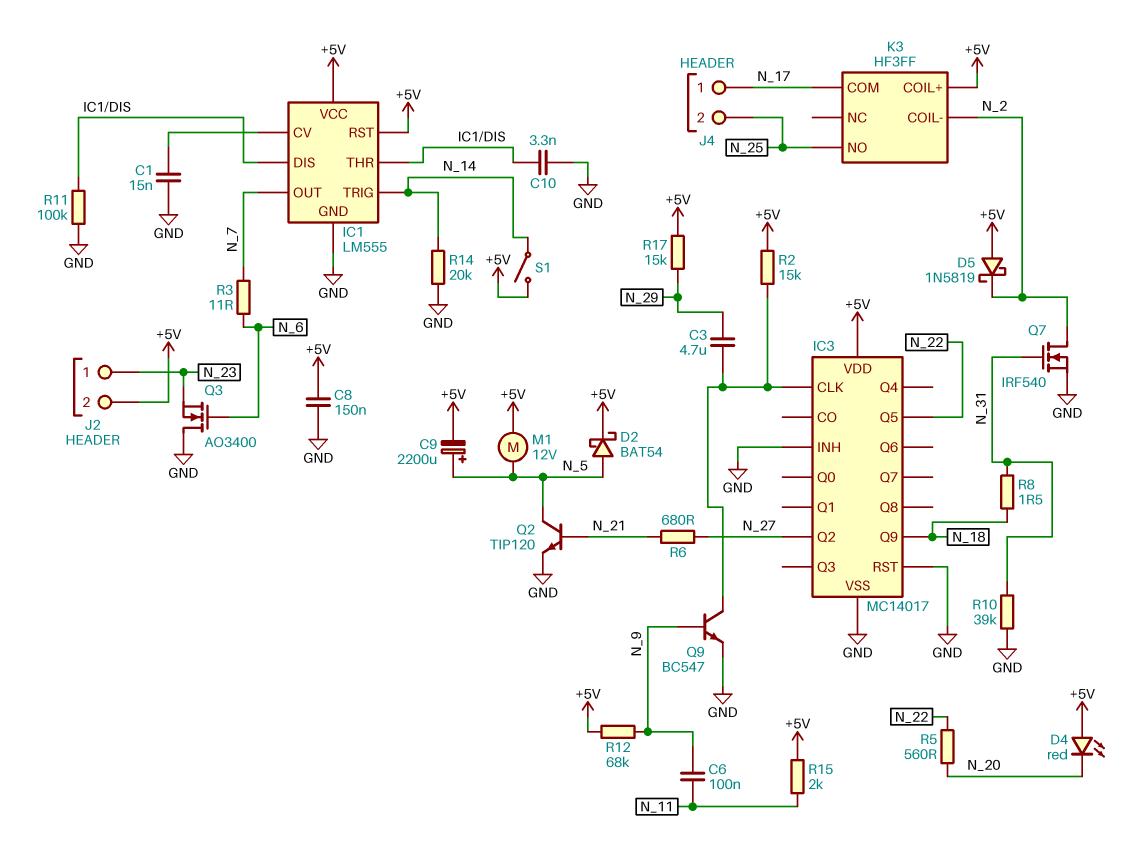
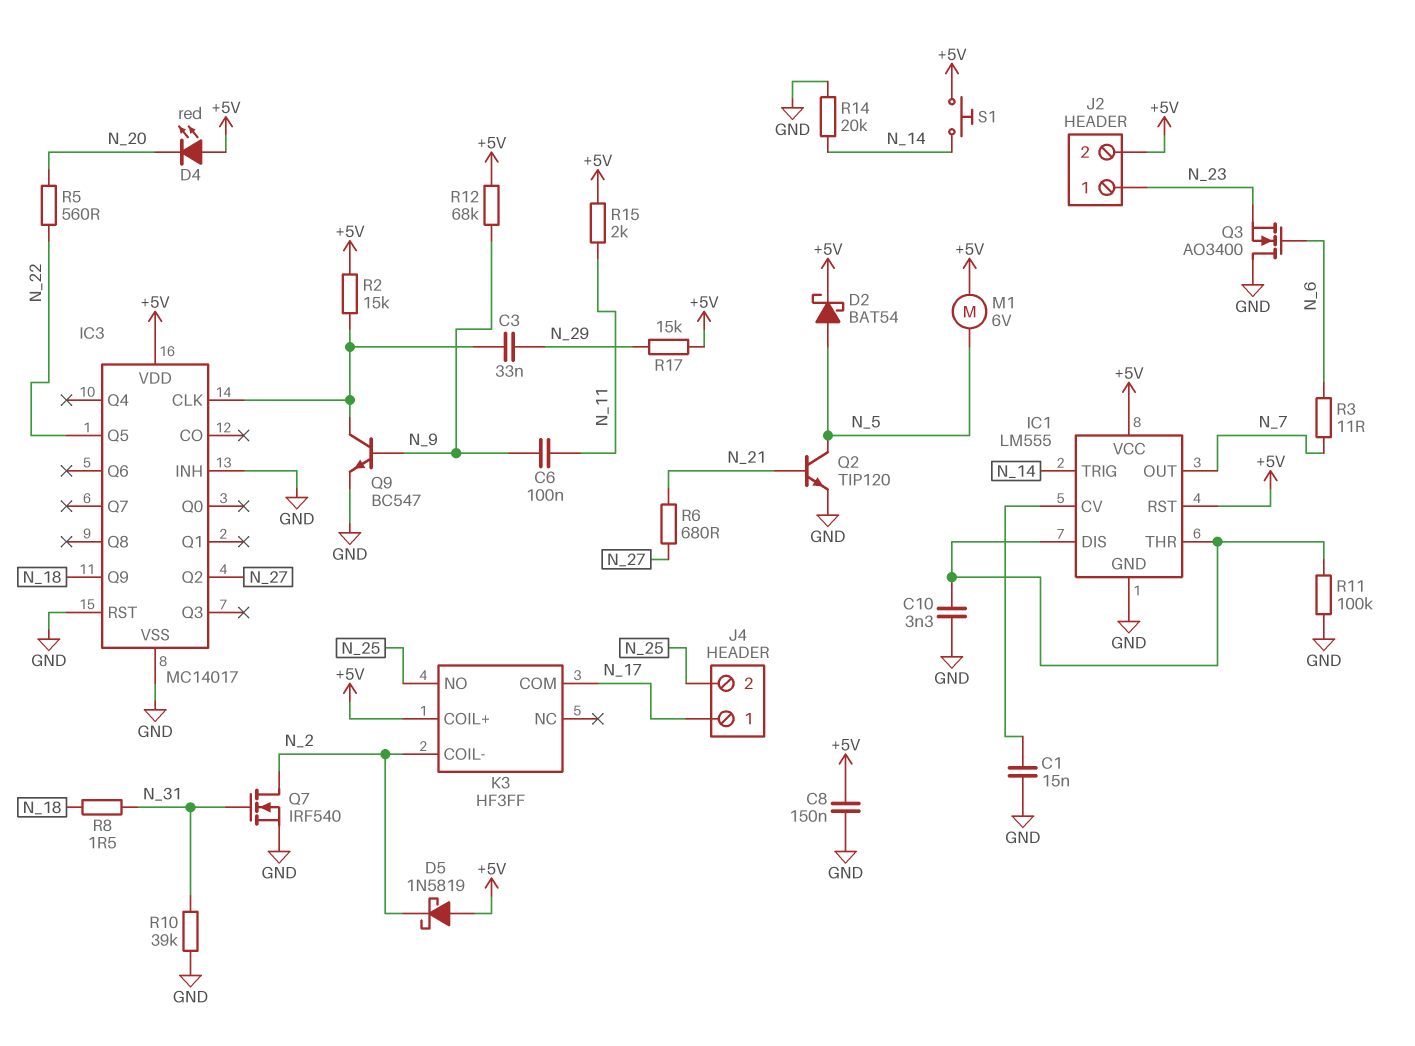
C3: 4.7uF (IC3/CLK, N_29) -> 33nF (IC3/CLK, N_29)
C9: 2200uF (plus N_5, minus +5V) -> none
M1: motor 12V (+5V, N_5) -> motor 6V (+5V, N_5)
S1: switch (+5V, N_14) -> button (+5V, N_14)

